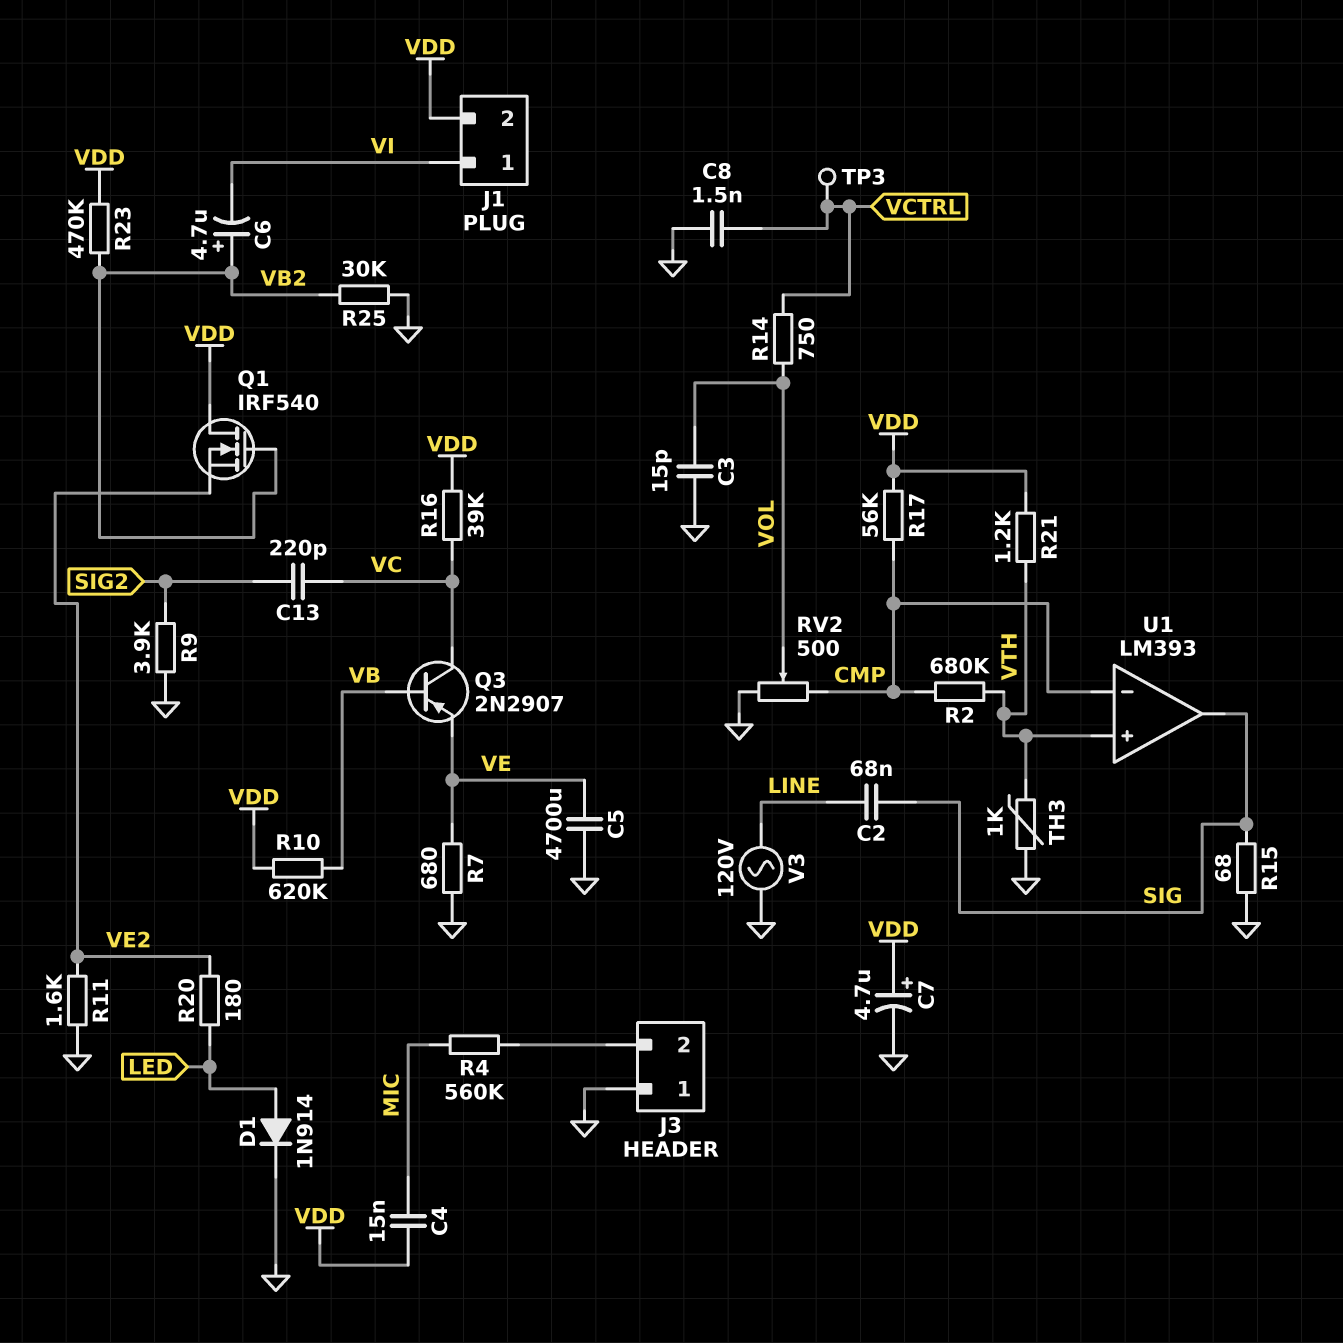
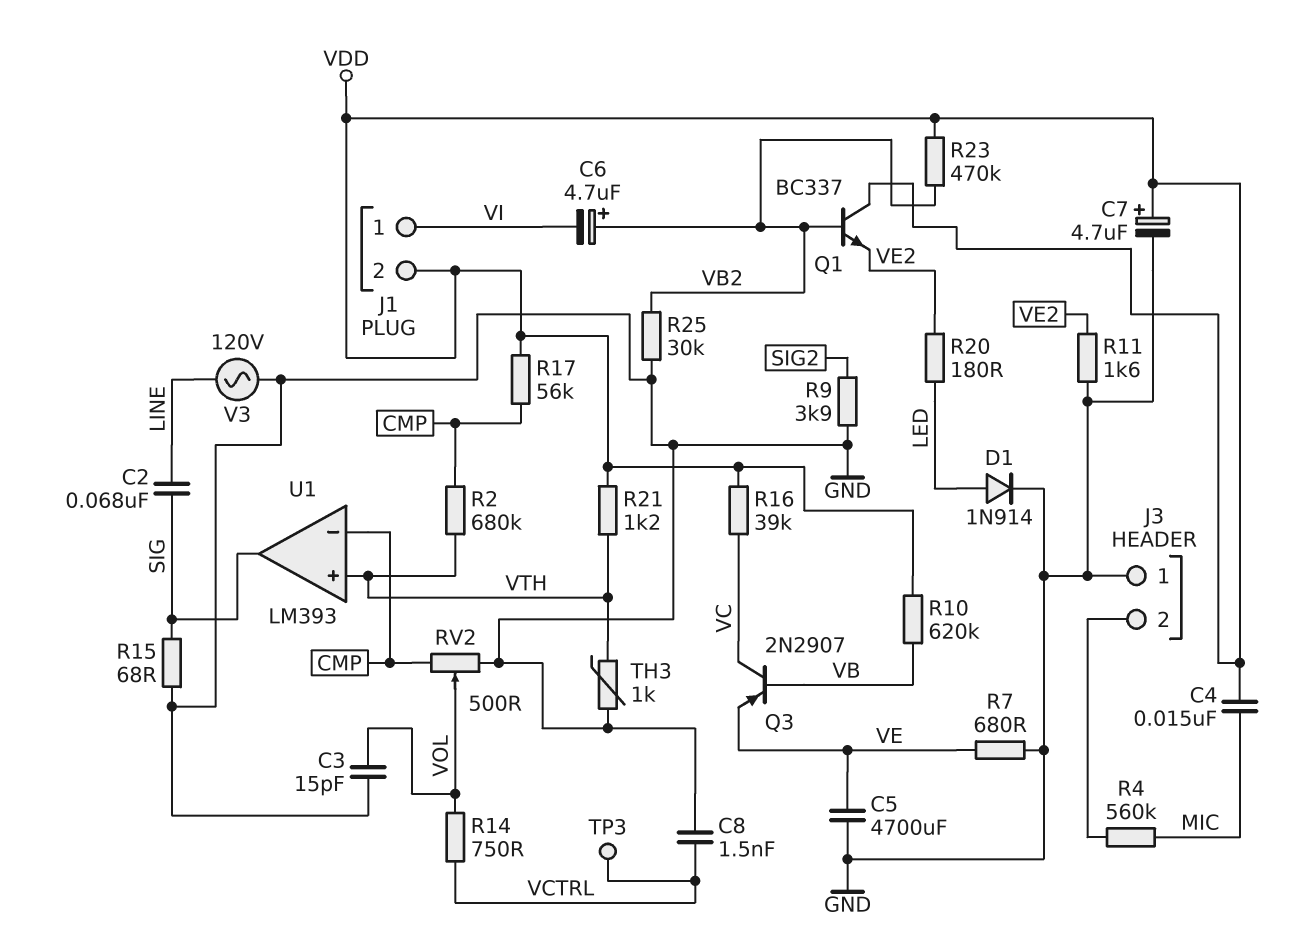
C13: 220pF (SIG2, VC) -> none
Q1: NMOS IRF540 (G VB2, D VDD, S VE2) -> NPN BC337 (B VB2, C VDD, E VE2)

